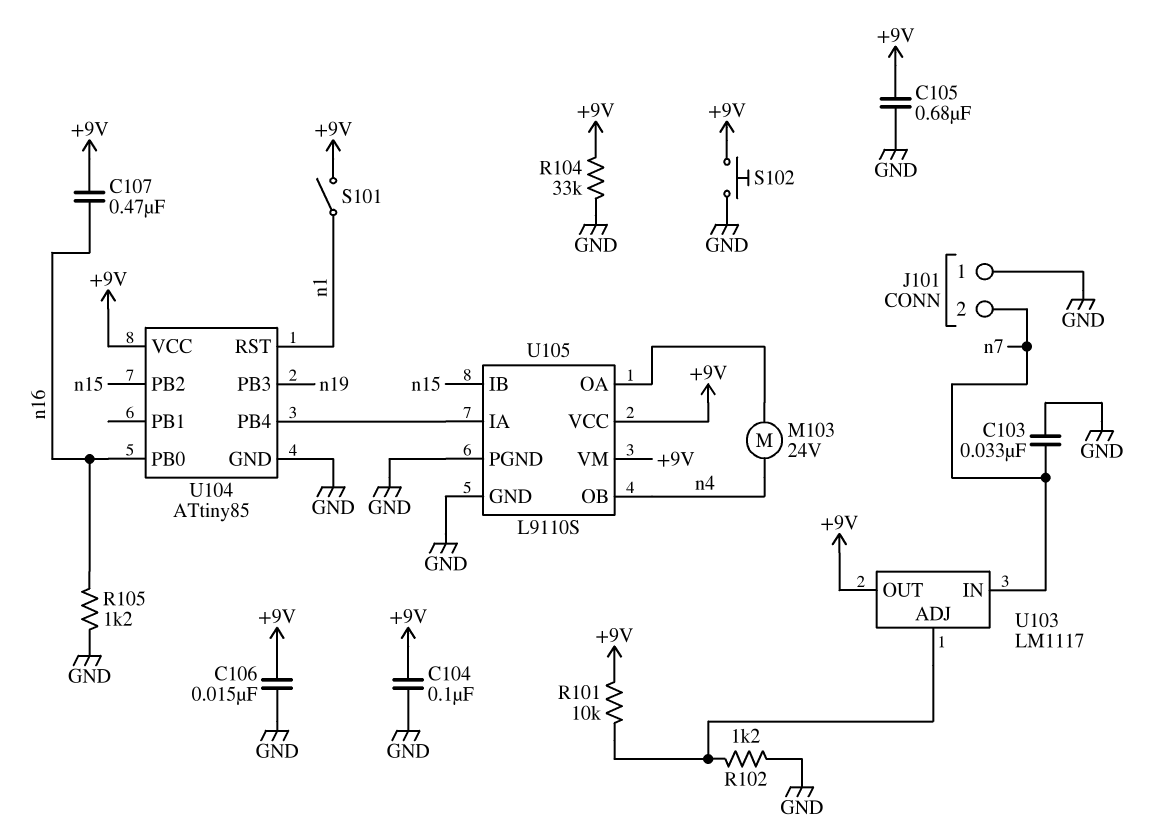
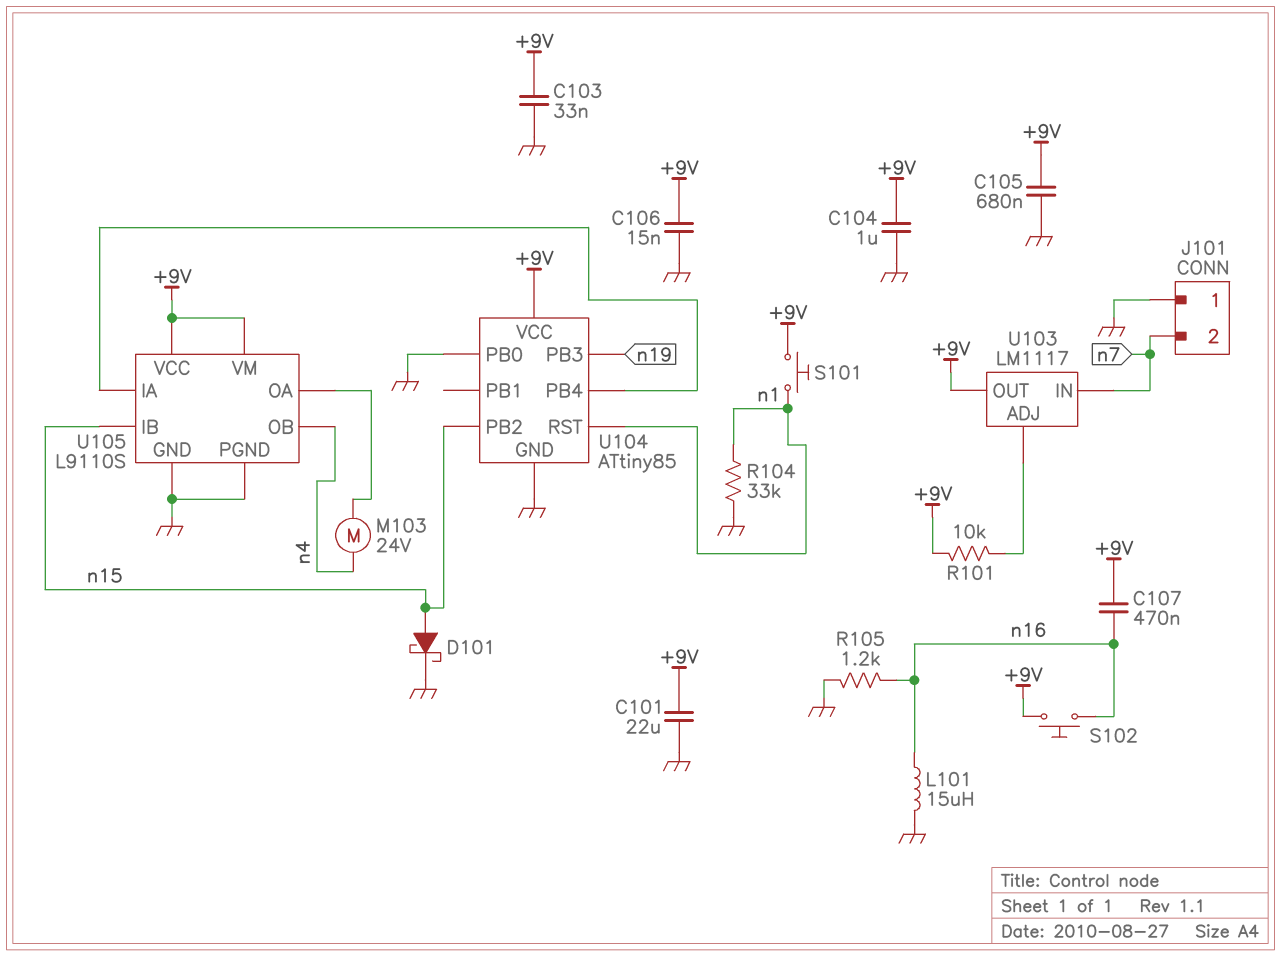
C101: none -> 22uF (+9V, GND)
C103: 33nF (GND, n7) -> 33nF (+9V, GND)
C104: 100nF (+9V, GND) -> 1uF (+9V, GND)
D101: none -> schottky (A n15, K GND)
L101: none -> 15uH (GND, n16)
R102: 1.2k (GND, U103/ADJ) -> none
R104: 33k (+9V, GND) -> 33k (GND, n1)
S101: switch (+9V, n1) -> button (+9V, n1)
S102: button (+9V, GND) -> button (+9V, n16)
U104 pin PB0: n16 -> GND

